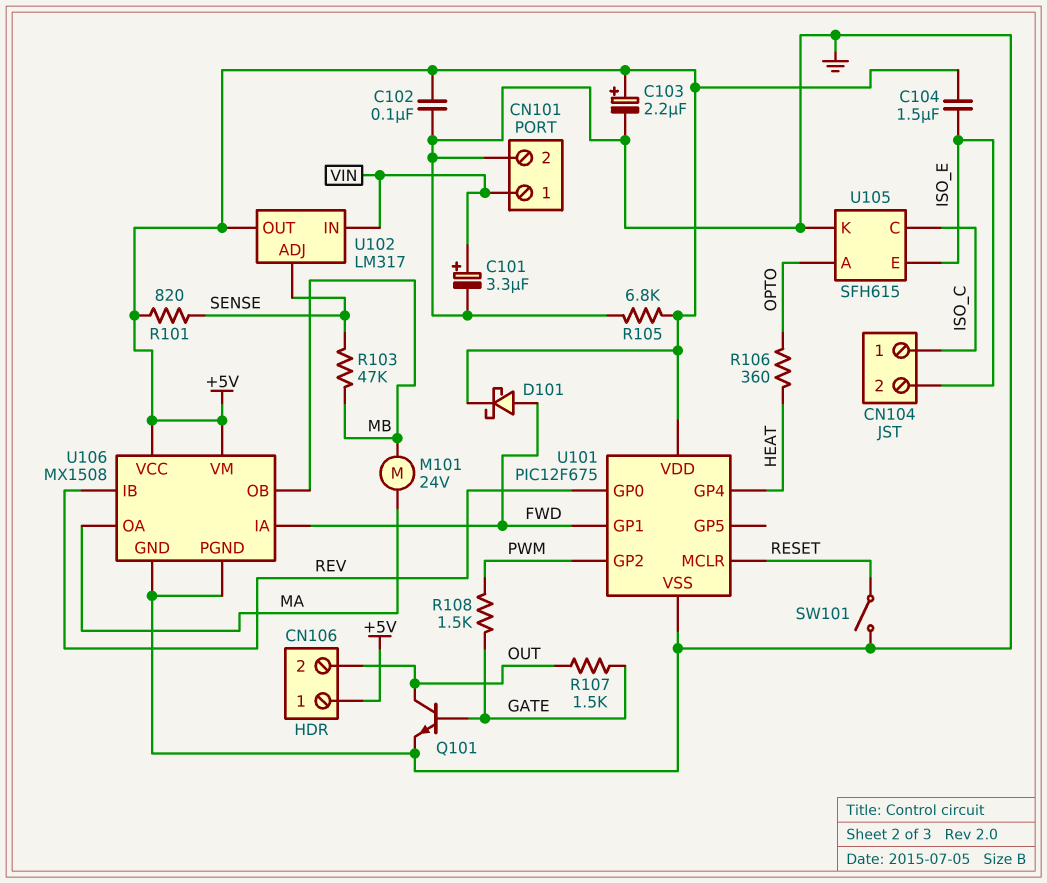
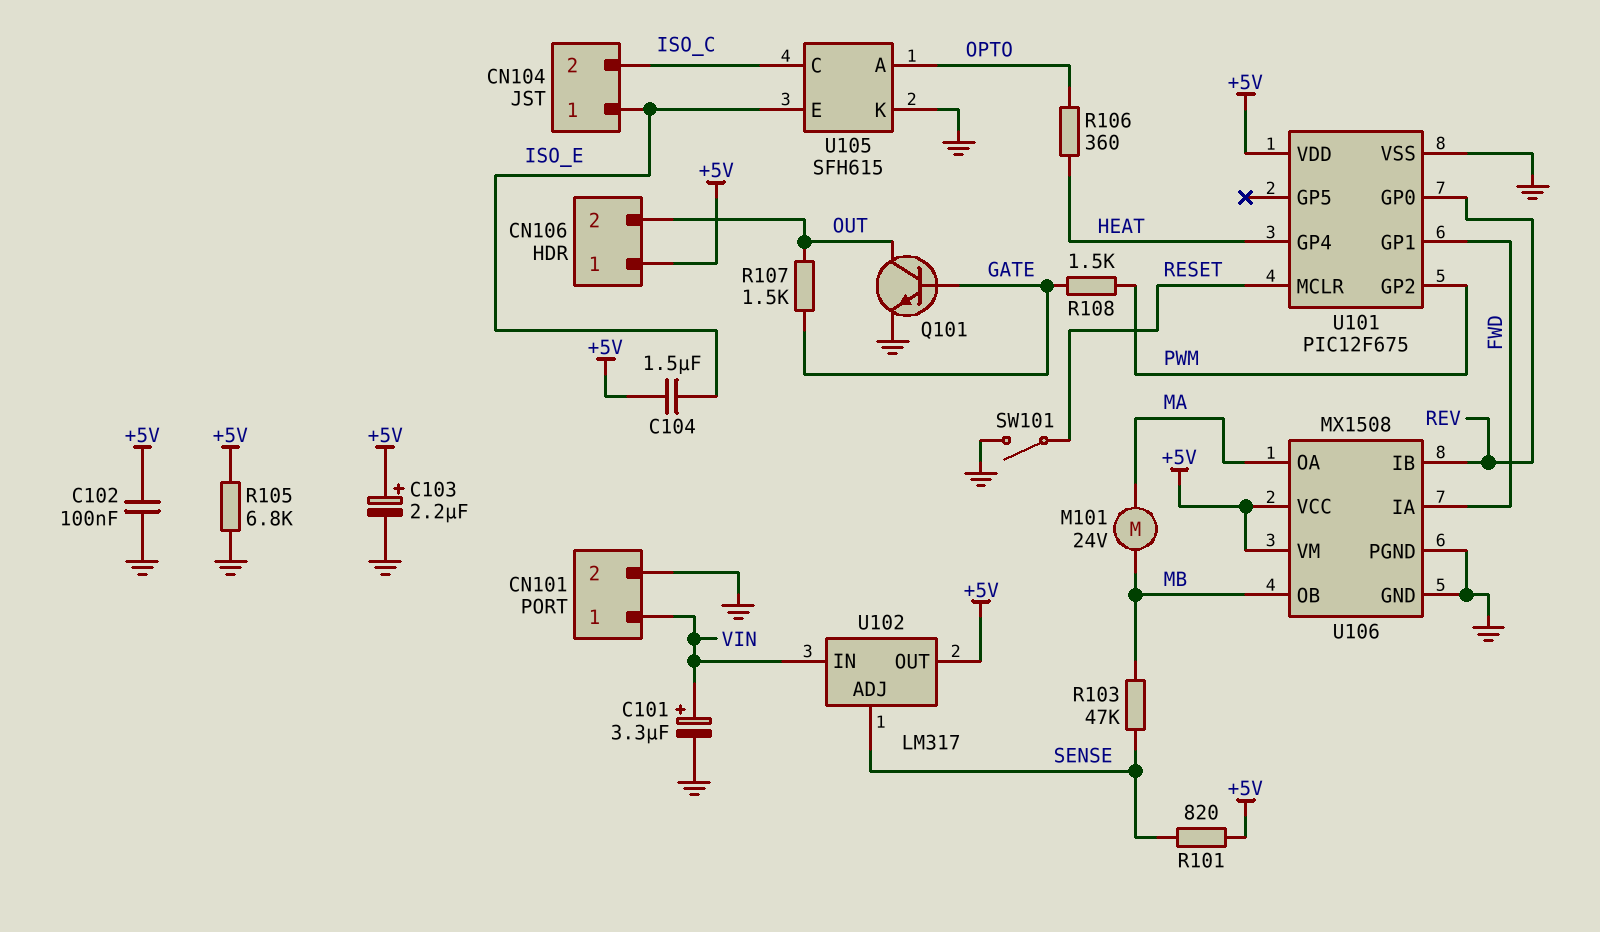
CN104 pin 1: ISO_C -> ISO_E
CN104 pin 2: ISO_E -> ISO_C
D101: schottky (A FWD, K +5V) -> none

